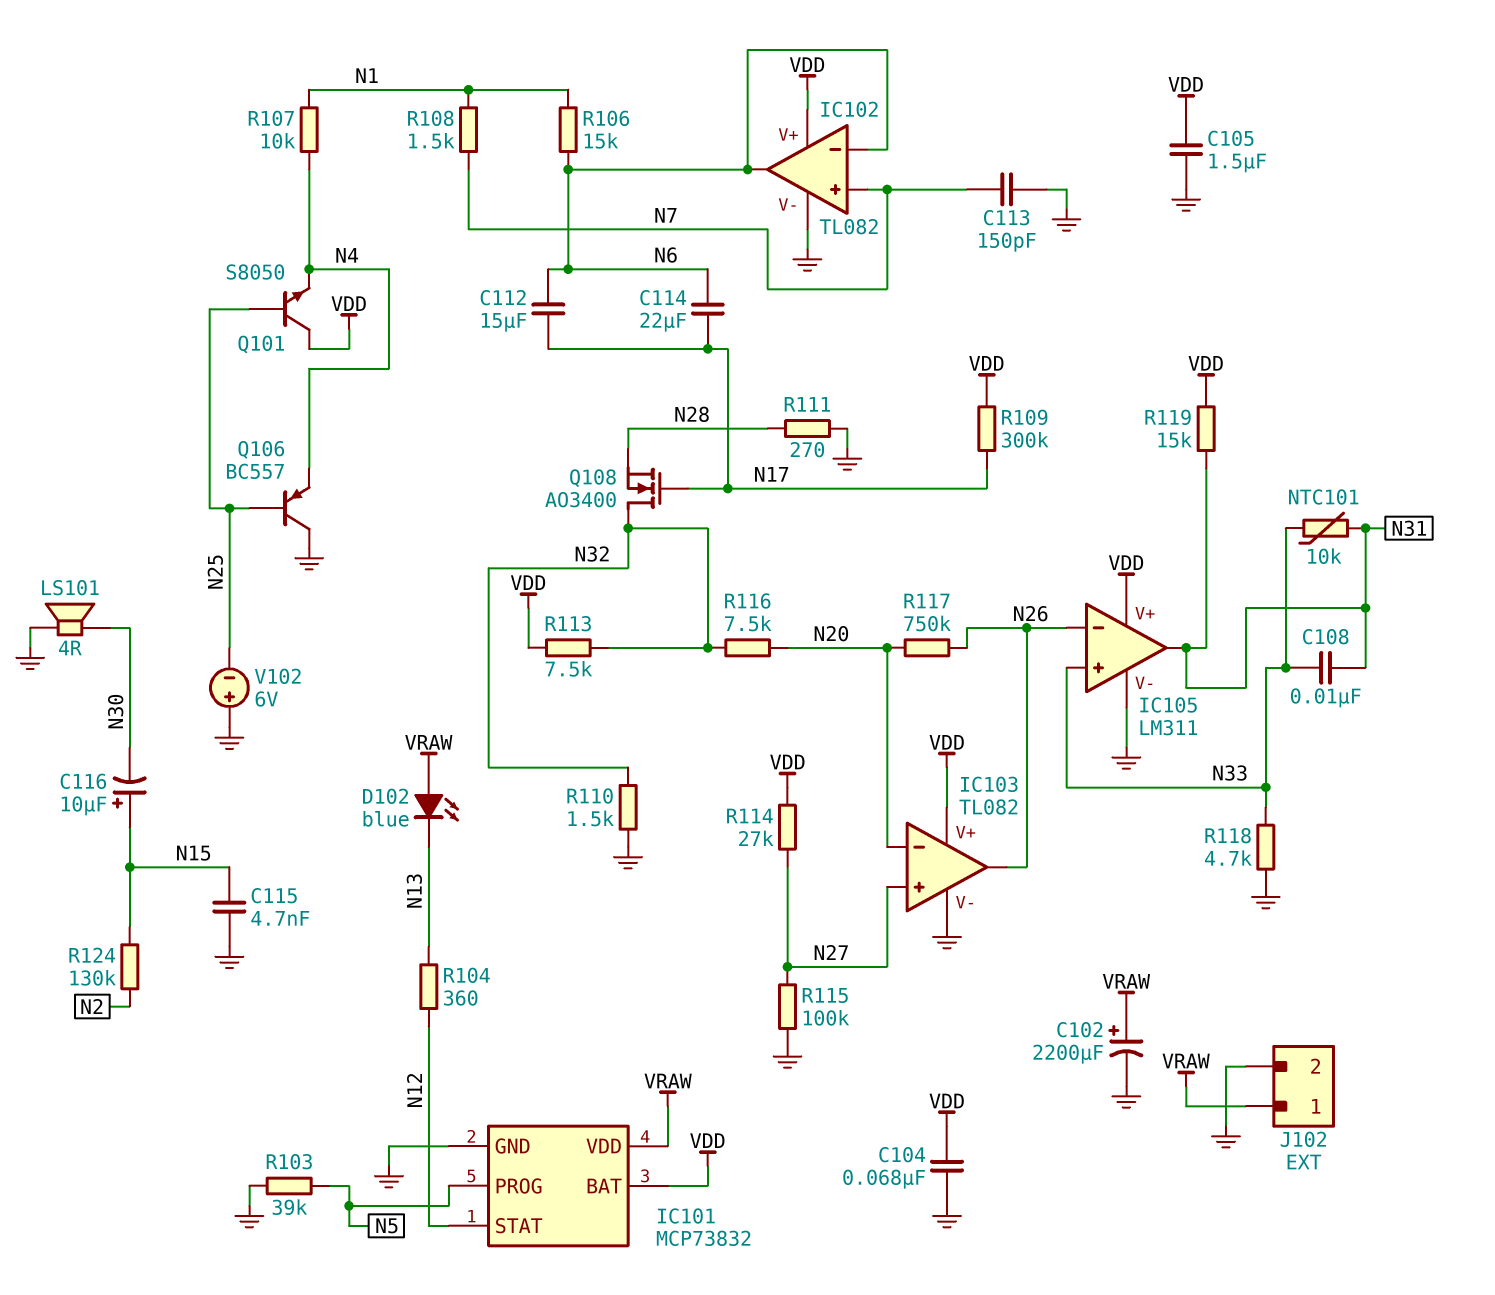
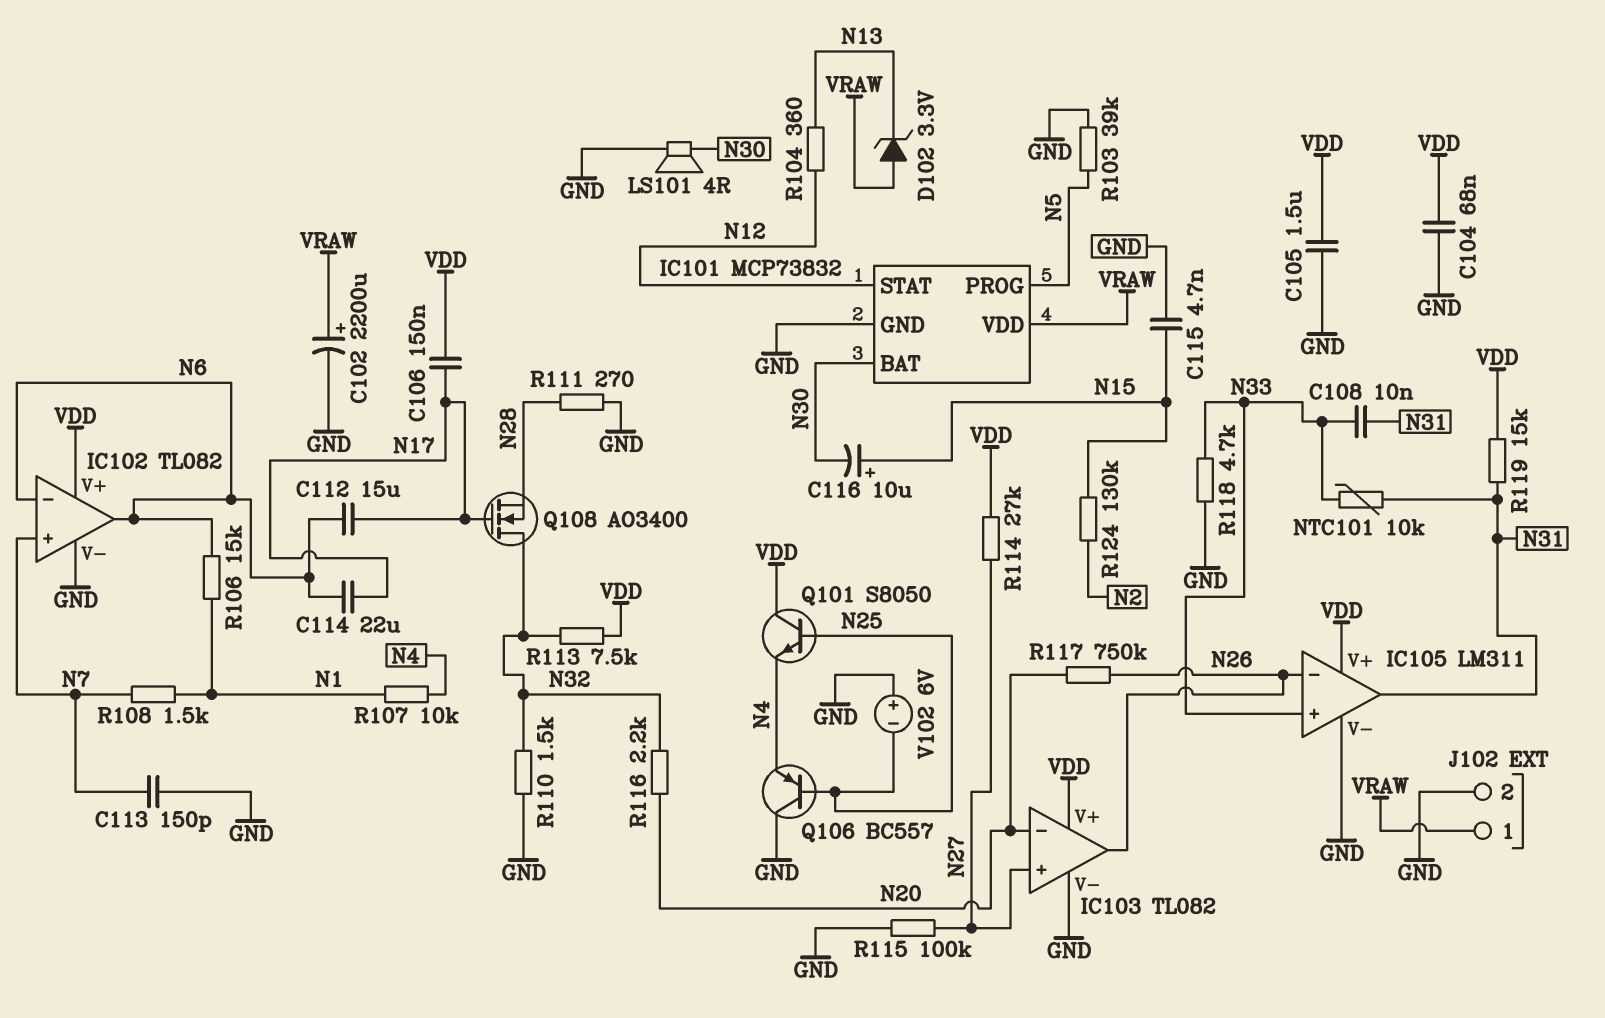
C106: none -> 150nF (N17, VDD)
D102: LED blue (A VRAW, K N13) -> zener 3.3V (A VRAW, K N13)
IC101 pin BAT: VDD -> N30
R109: 300k (N17, VDD) -> none
R116: 7.5k (N20, N32) -> 2.2k (N20, N32)

